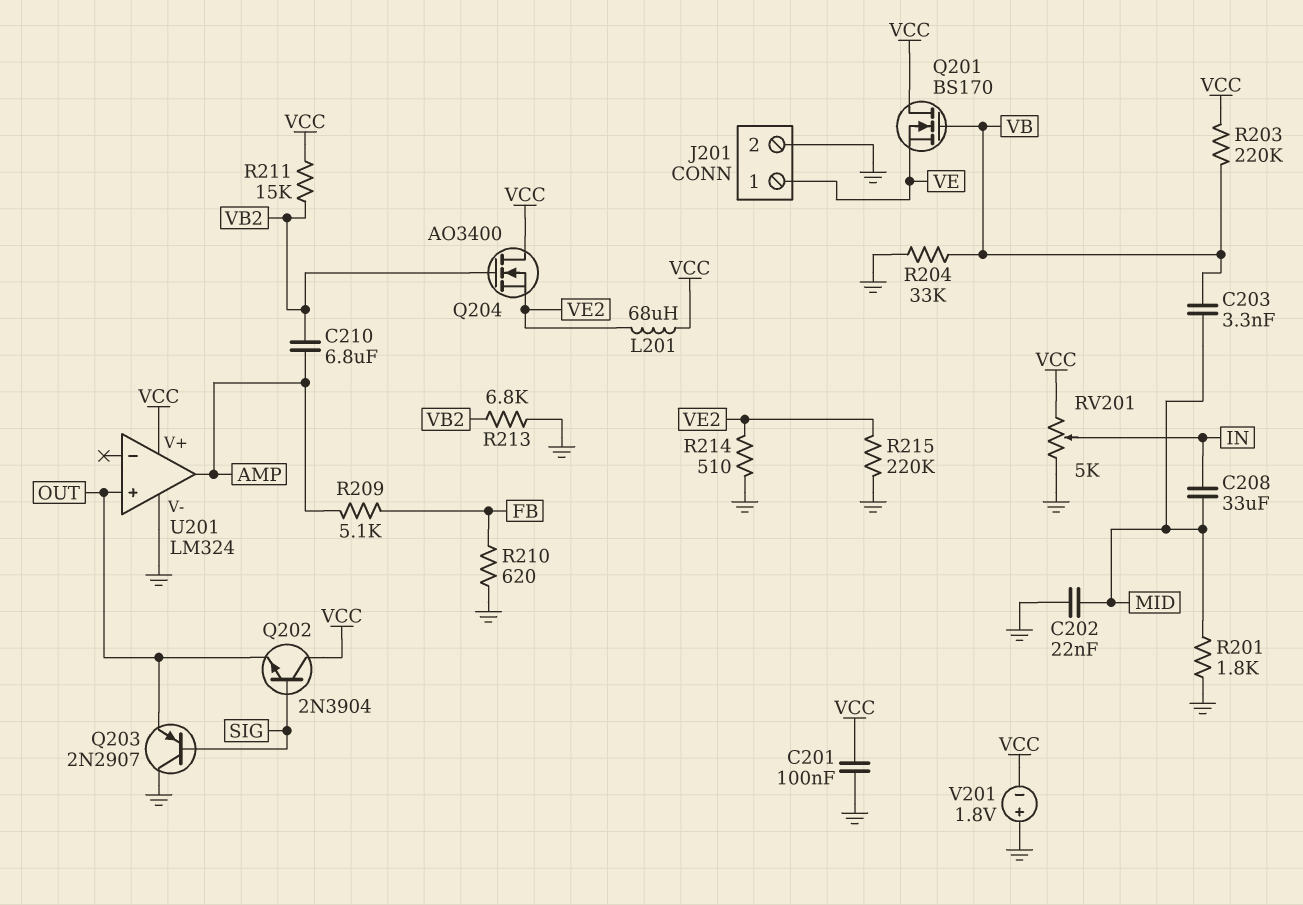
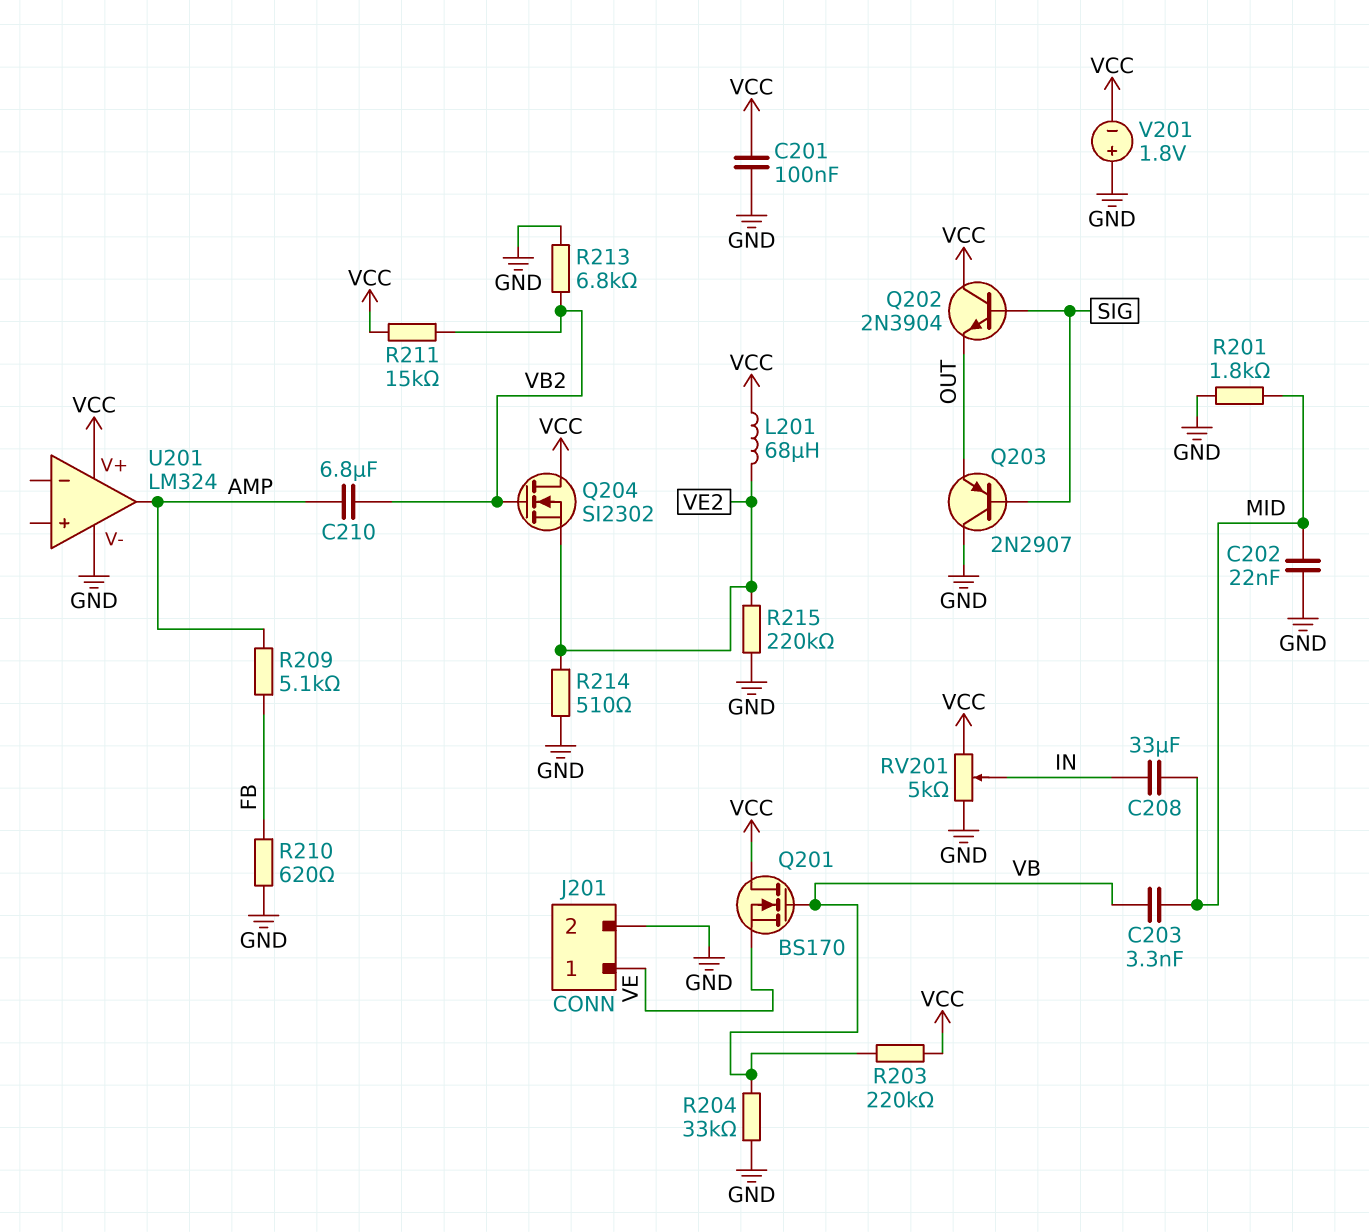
Q204: NMOS AO3400 (G VB2, D VCC, S VE2) -> NMOS SI2302 (G VB2, D VCC, S VE2)
U201 pin in+: OUT -> none

